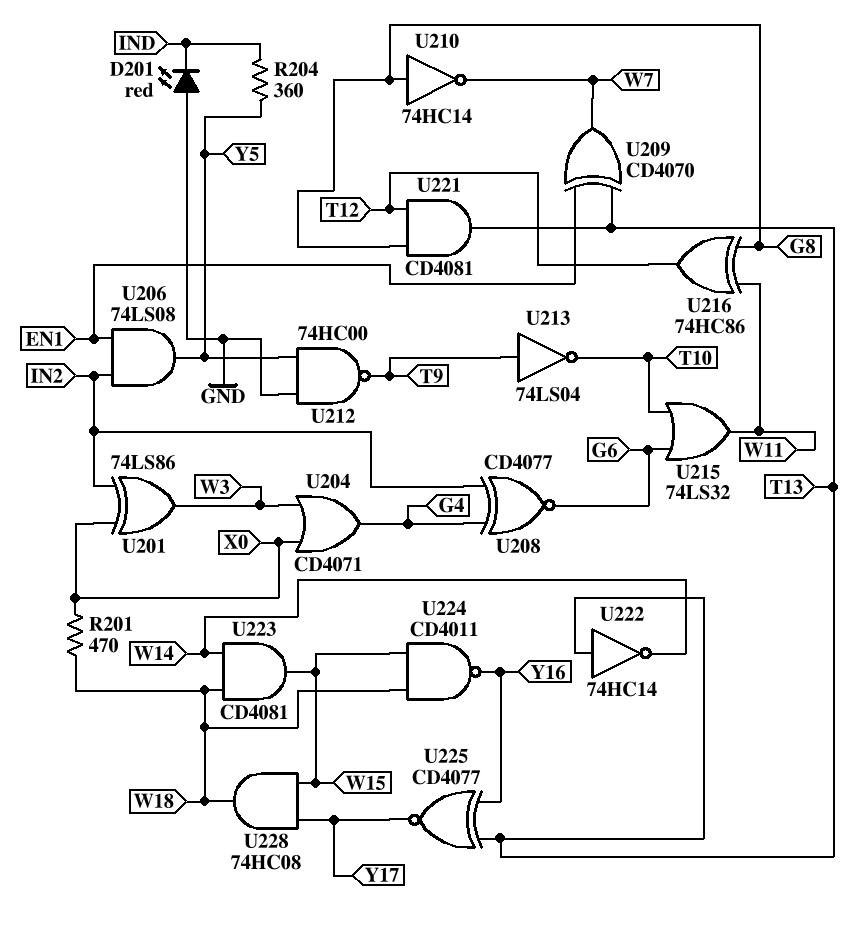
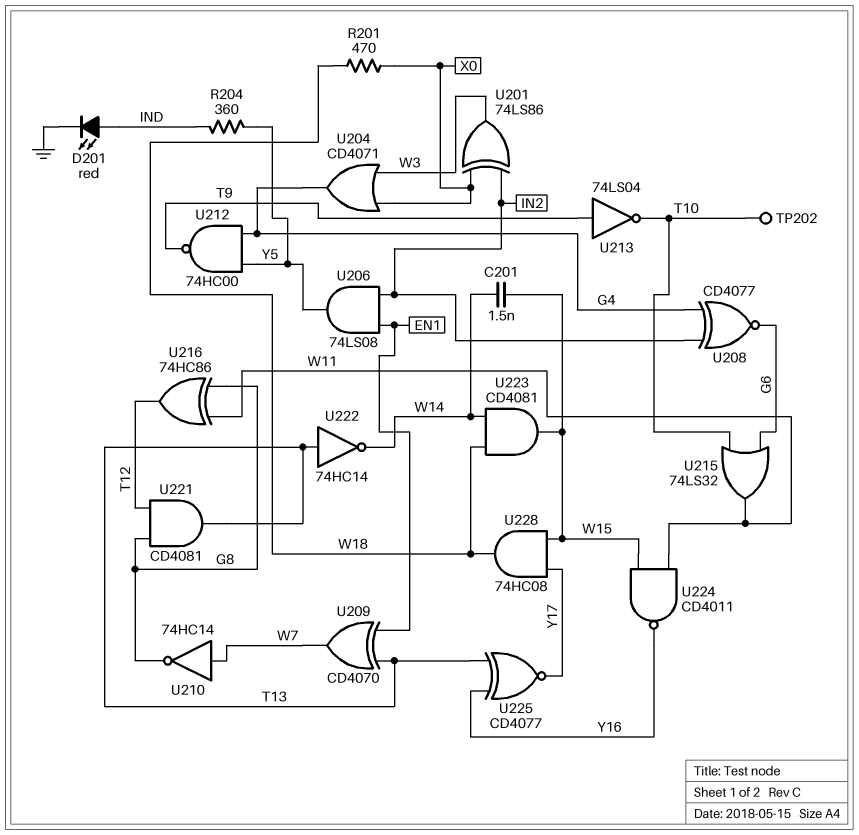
C201: none -> 1.5nF (W14, W15)
D201: LED red (A GND, K IND) -> LED red (A IND, K GND)
TP202: none -> test point (T10)
U210: NOT 74HC14 (in G8, out W7) -> NOT 74HC14 (in W7, out G8)
U212: NAND 74HC00 (in GND, in Y5, out T9) -> NAND 74HC00 (in G4, in Y5, out T9)
U224: NAND CD4011 (in W15, in W18, out Y16) -> NAND CD4011 (in W11, in W15, out Y16)

